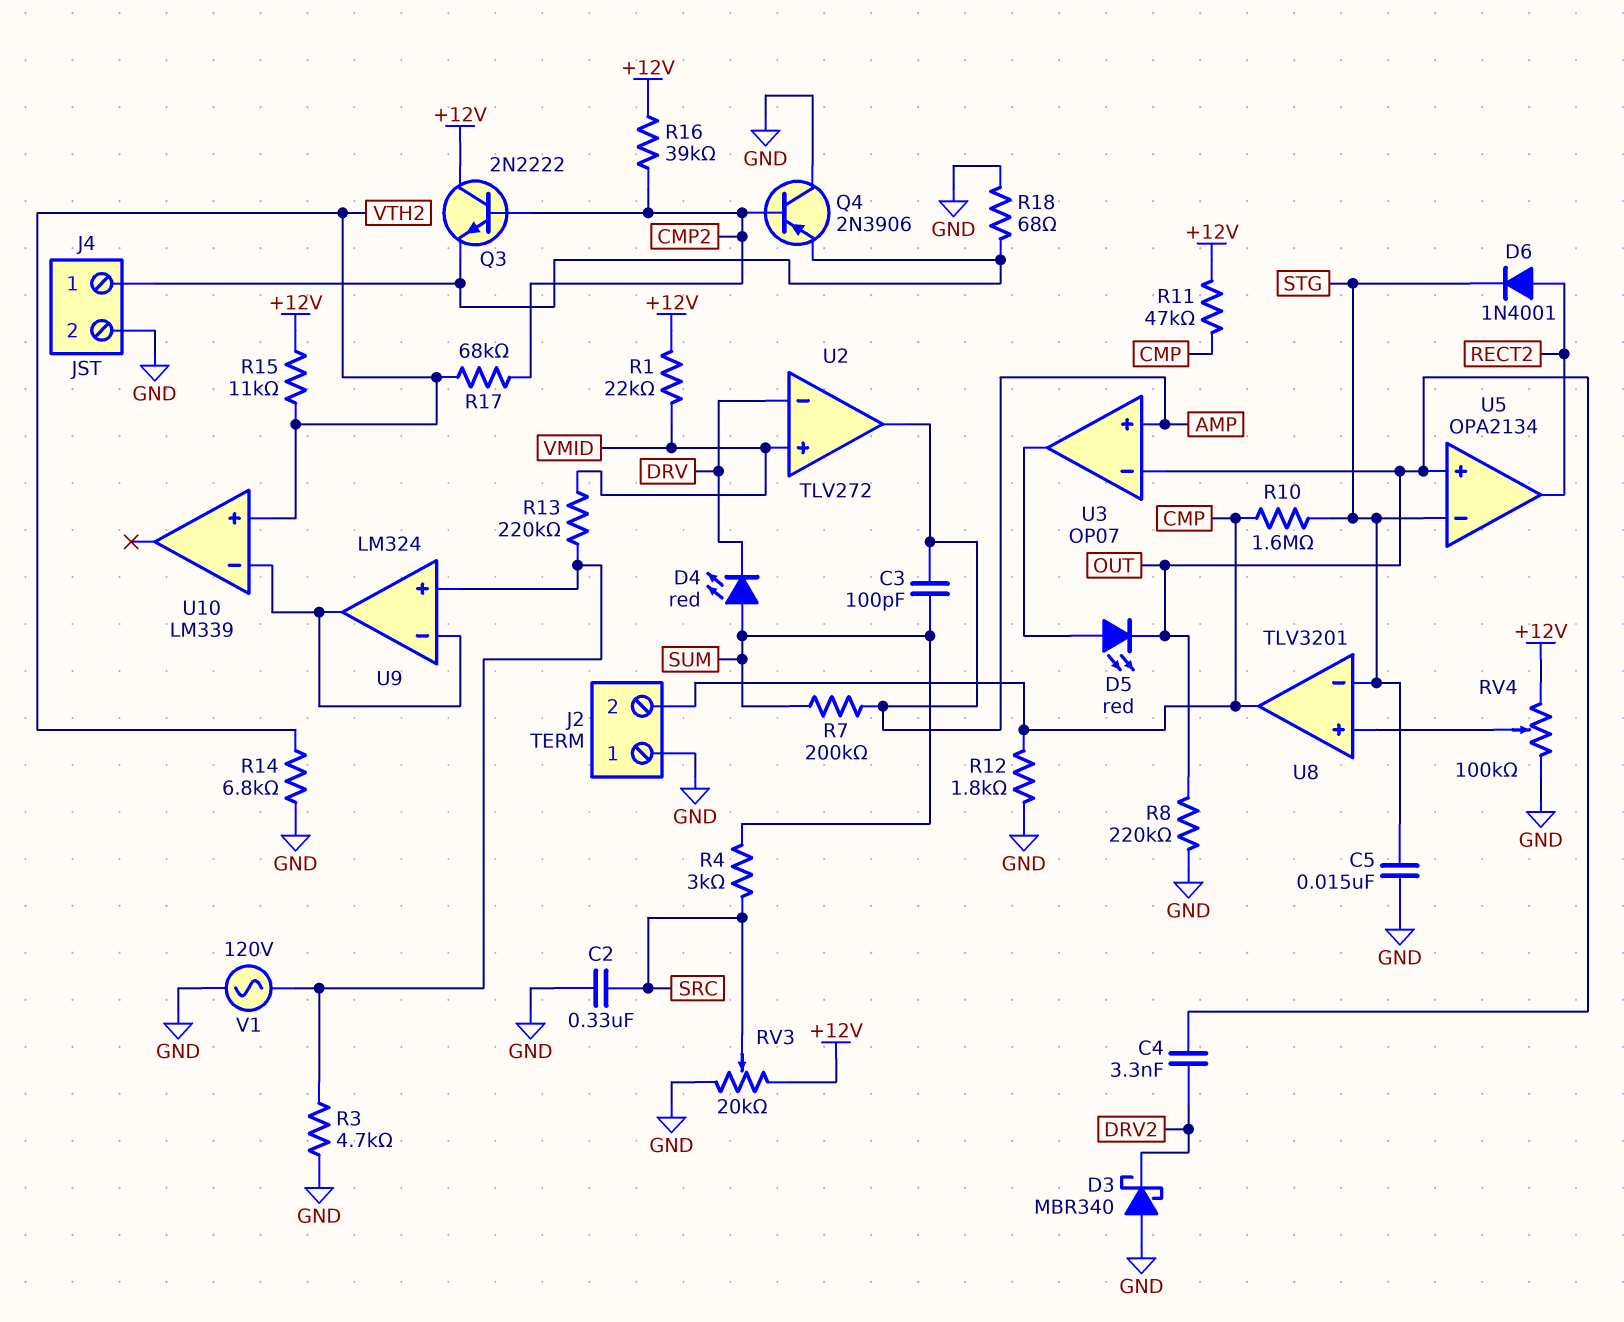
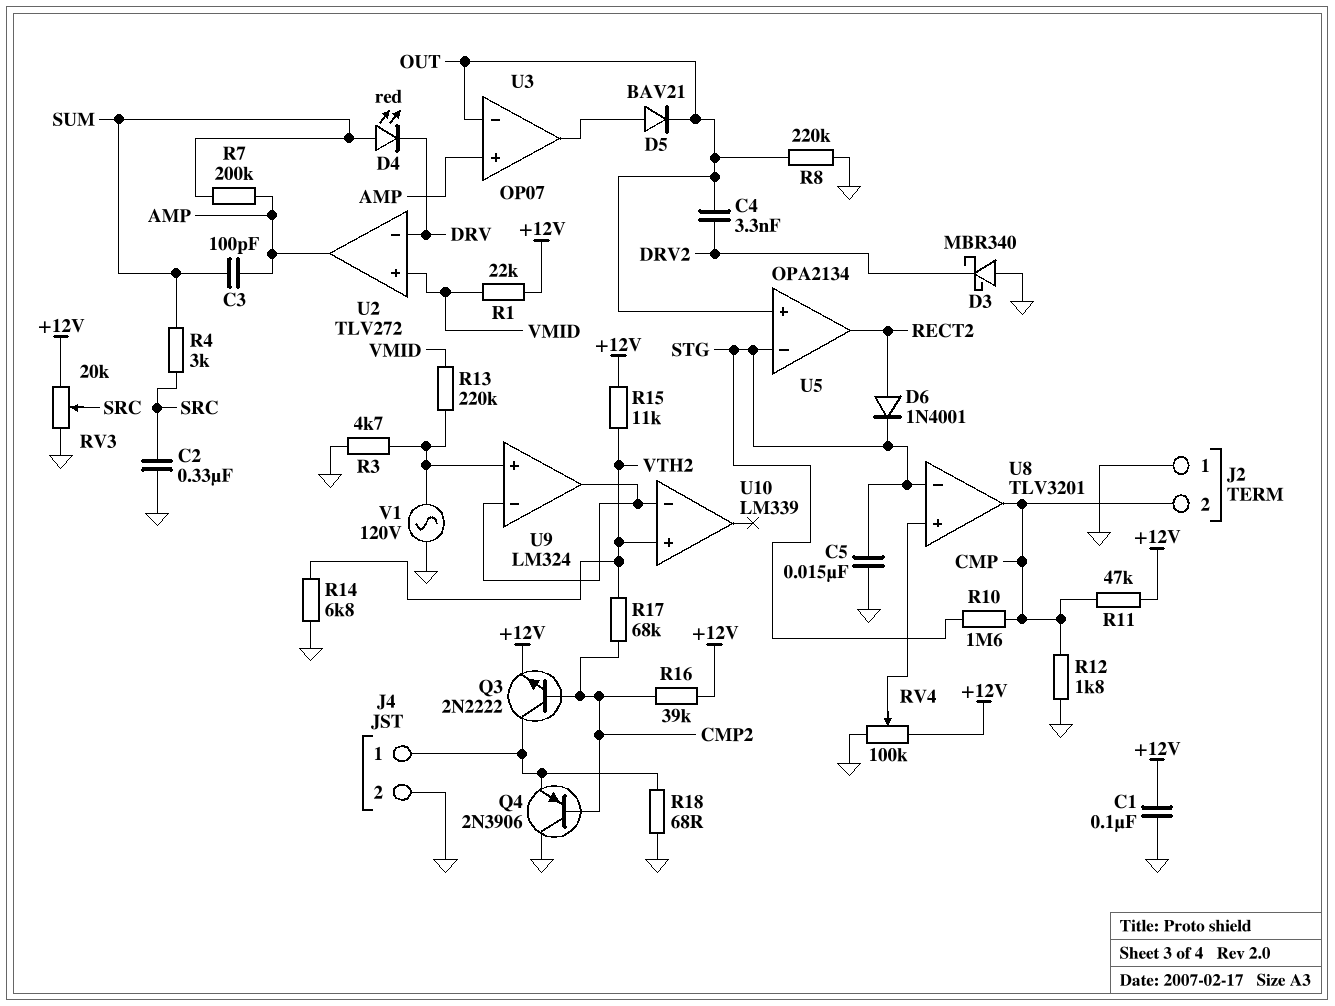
C1: none -> 100nF (+12V, GND)
D5: LED red (A U3/out, K OUT) -> diode BAV21 (A U3/out, K OUT)
Q3: NPN 2N2222 (B CMP2, C +12V, E J4/1) -> NPN 2N2222 (B CMP2, C J4/1, E +12V)

